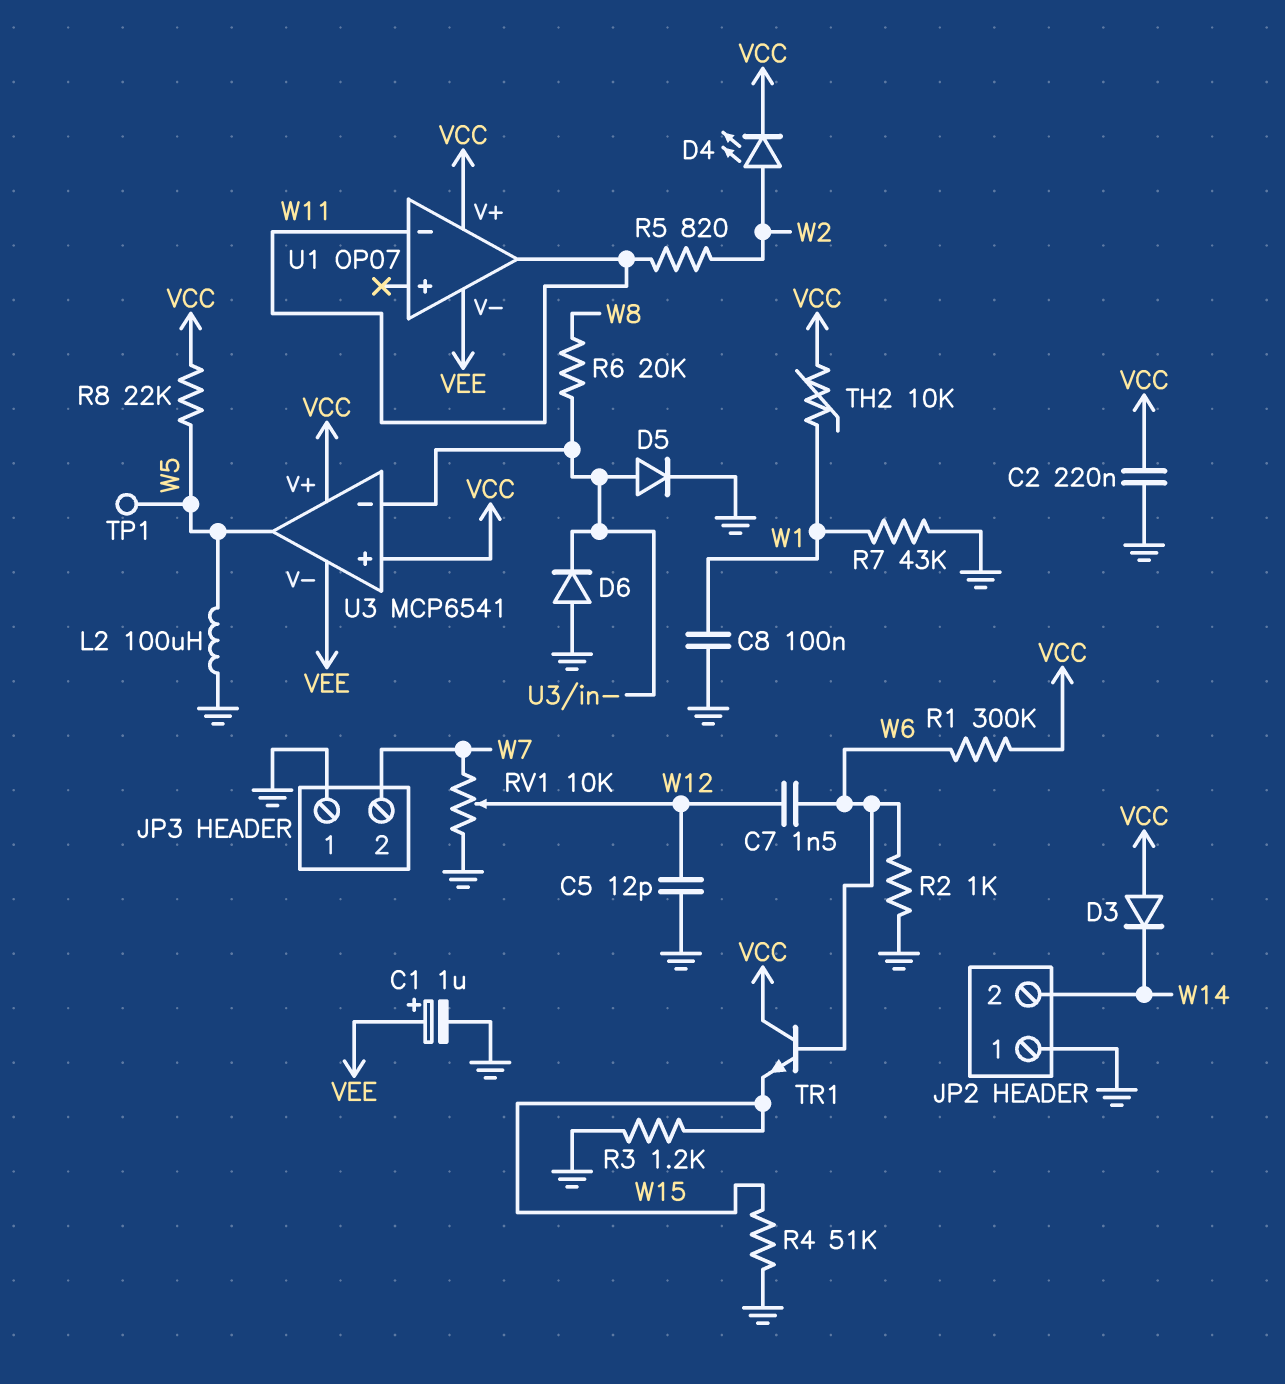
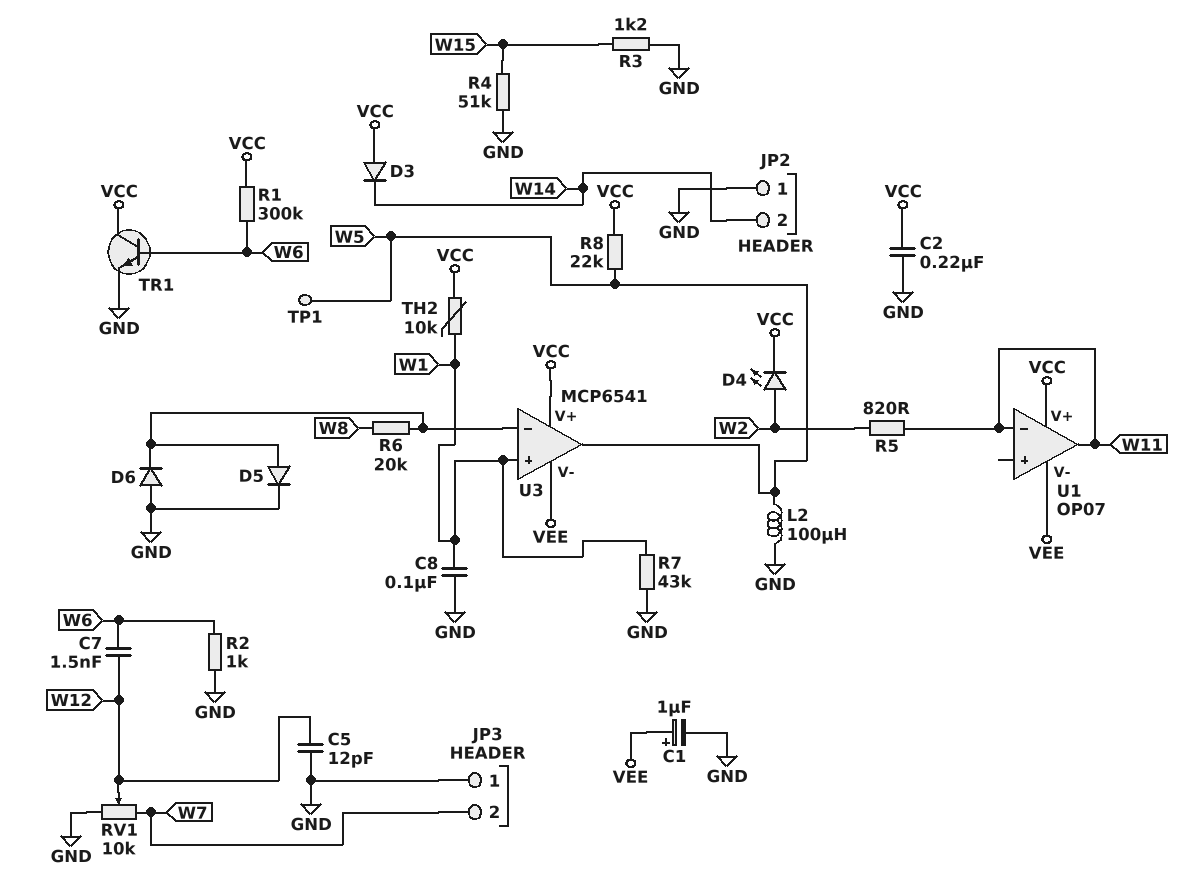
TR1: NPN (B W6, C VCC, E W15) -> NPN (B W6, C VCC, E GND)
U3 pin in+: VCC -> W1

